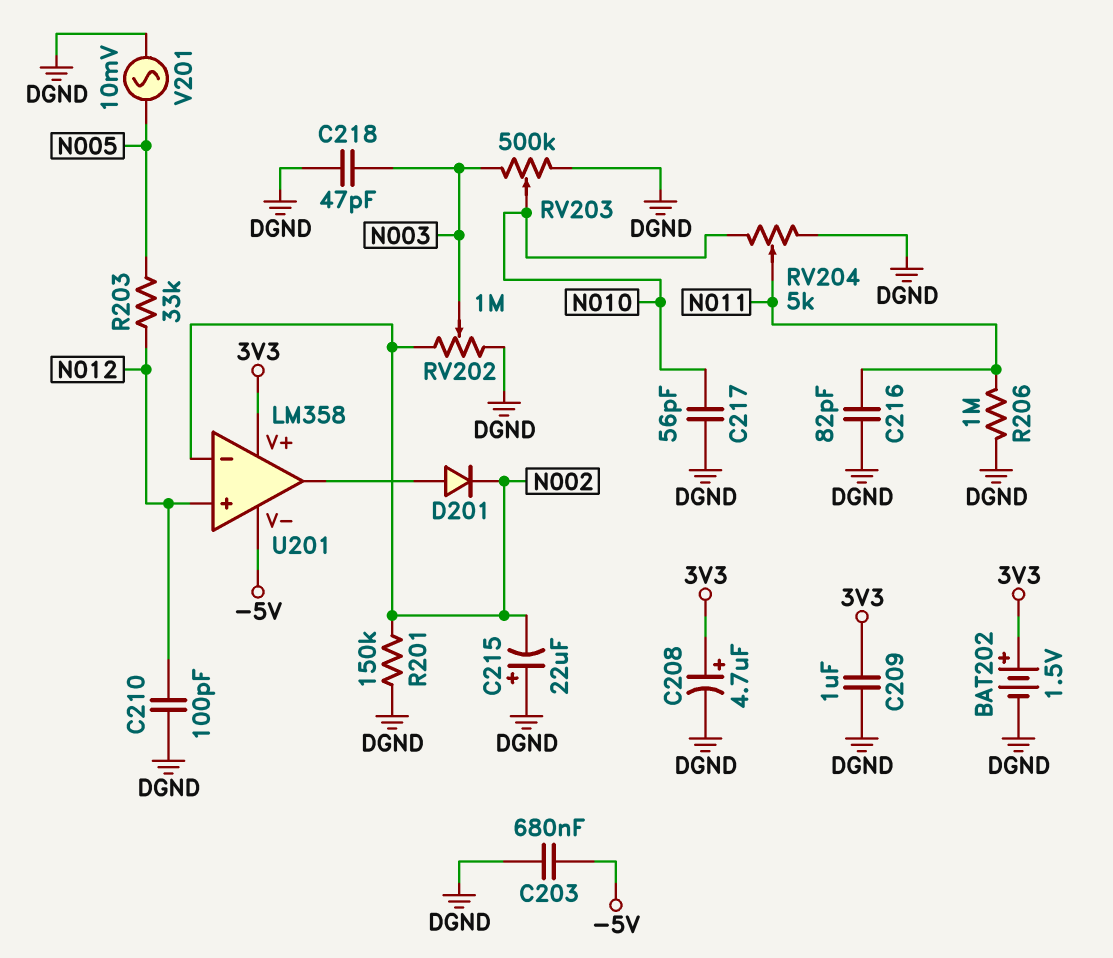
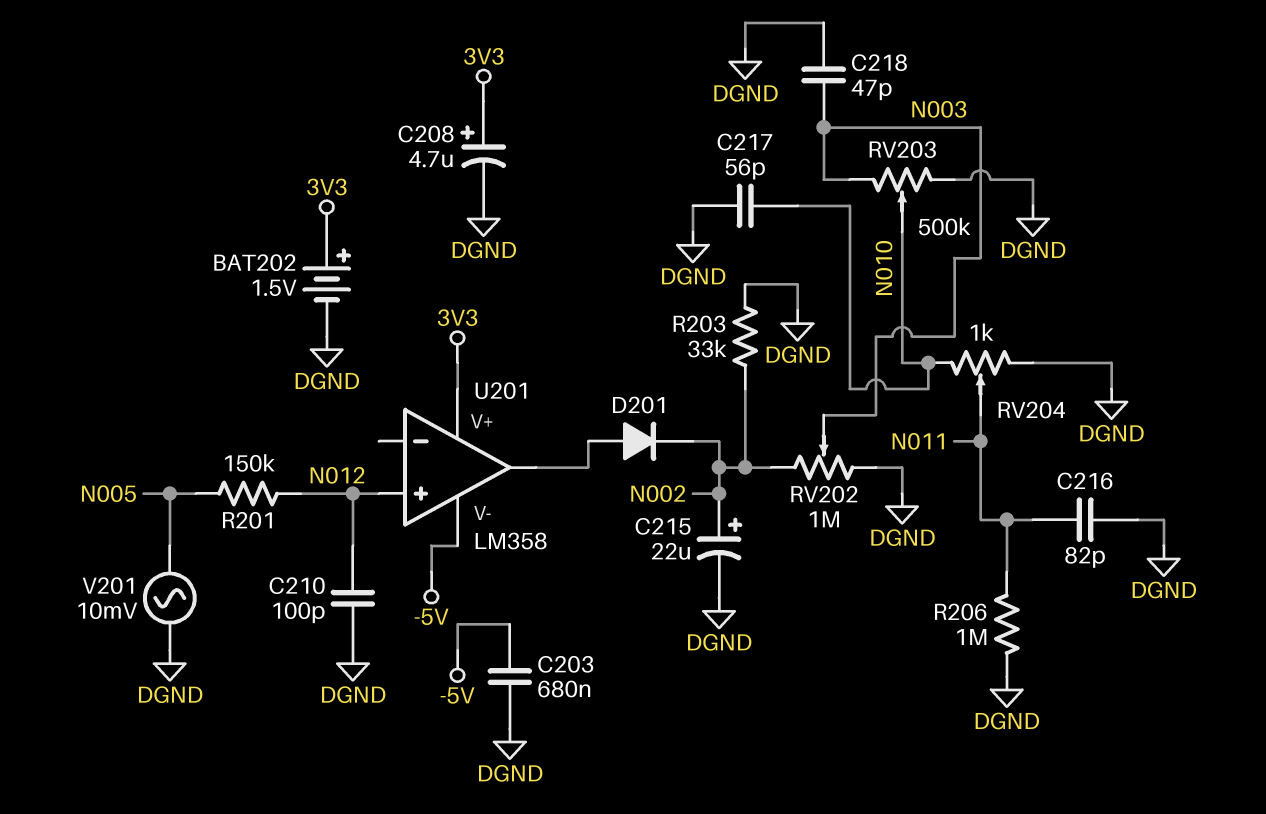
C209: 1uF (3V3, DGND) -> none
C215: 22uF (plus DGND, minus N002) -> 22uF (plus N002, minus DGND)
R201: 150k (DGND, N002) -> 150k (N005, N012)
R203: 33k (N005, N012) -> 33k (DGND, N002)
RV204: 5k (DGND, N010, wiper N011) -> 1k (DGND, N010, wiper N011)
U201 pin in-: N002 -> none

